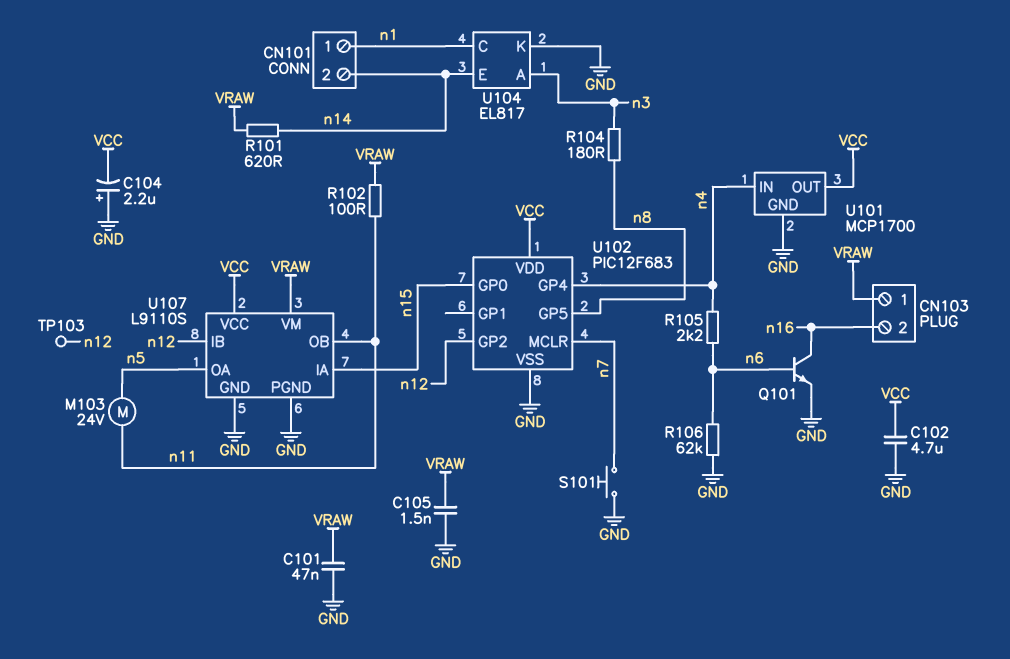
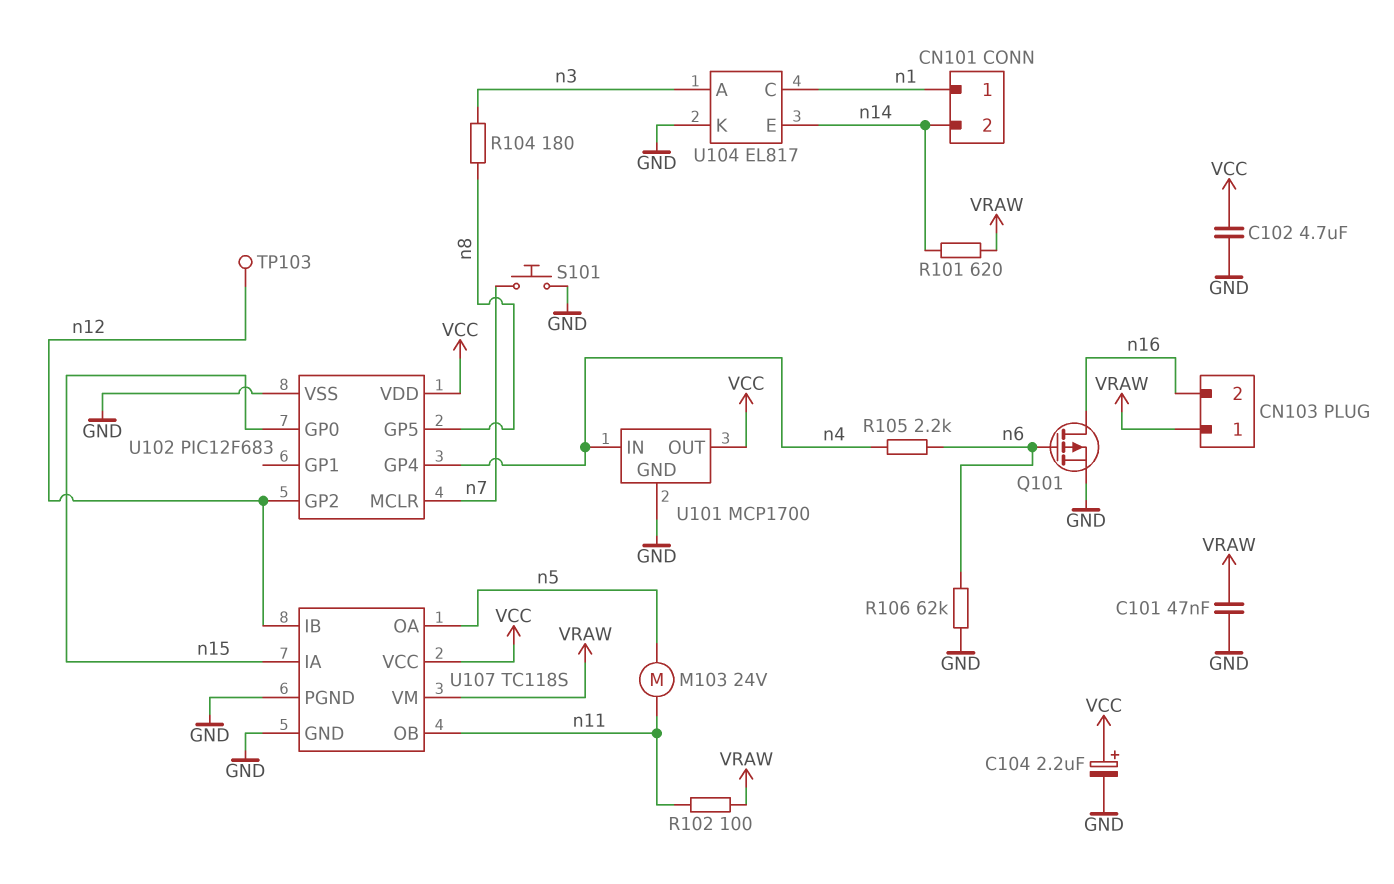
C104: 2.2uF (plus GND, minus VCC) -> 2.2uF (plus VCC, minus GND)
C105: 1.5nF (GND, VRAW) -> none
Q101: NPN (B n6, C n16, E GND) -> PMOS (G n6, D n16, S GND)
U107: L9110S -> TC118S

